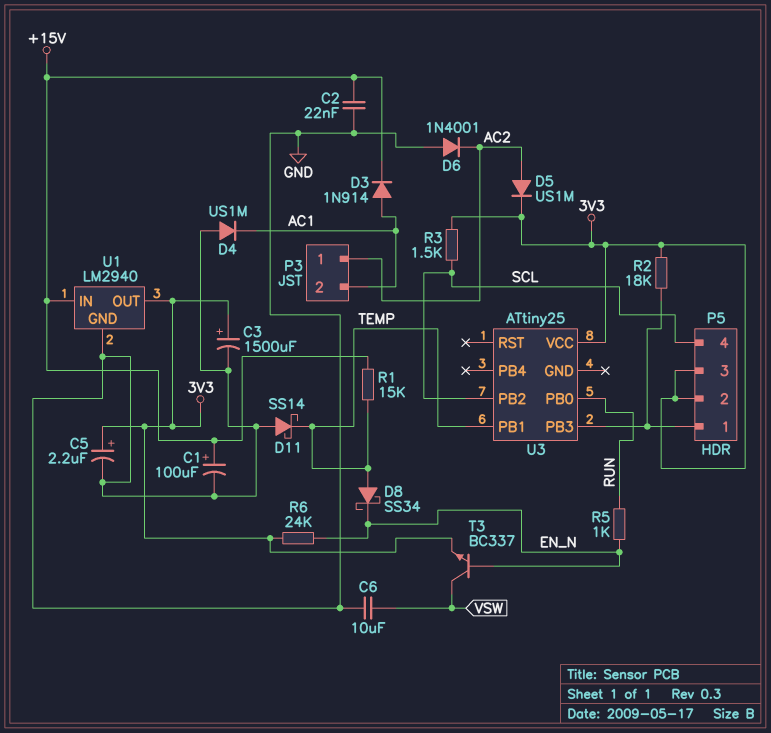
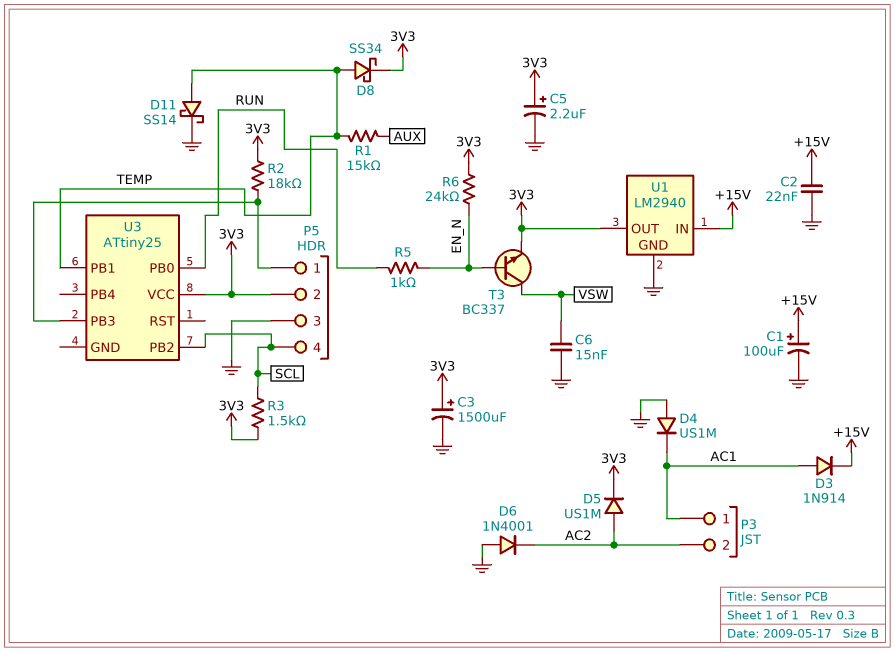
C6: 10uF (GND, VSW) -> 15nF (GND, VSW)
D8: schottky SS34 (A TEMP, K EN_N) -> schottky SS34 (A TEMP, K 3V3)
D11: schottky SS14 (A GND, K TEMP) -> schottky SS14 (A TEMP, K GND)
P3 pin 1: AC2 -> AC1
P3 pin 2: AC1 -> AC2
P5 pin 3: 3V3 -> GND
R1: 15k (+15V, TEMP) -> 15k (AUX, TEMP)

